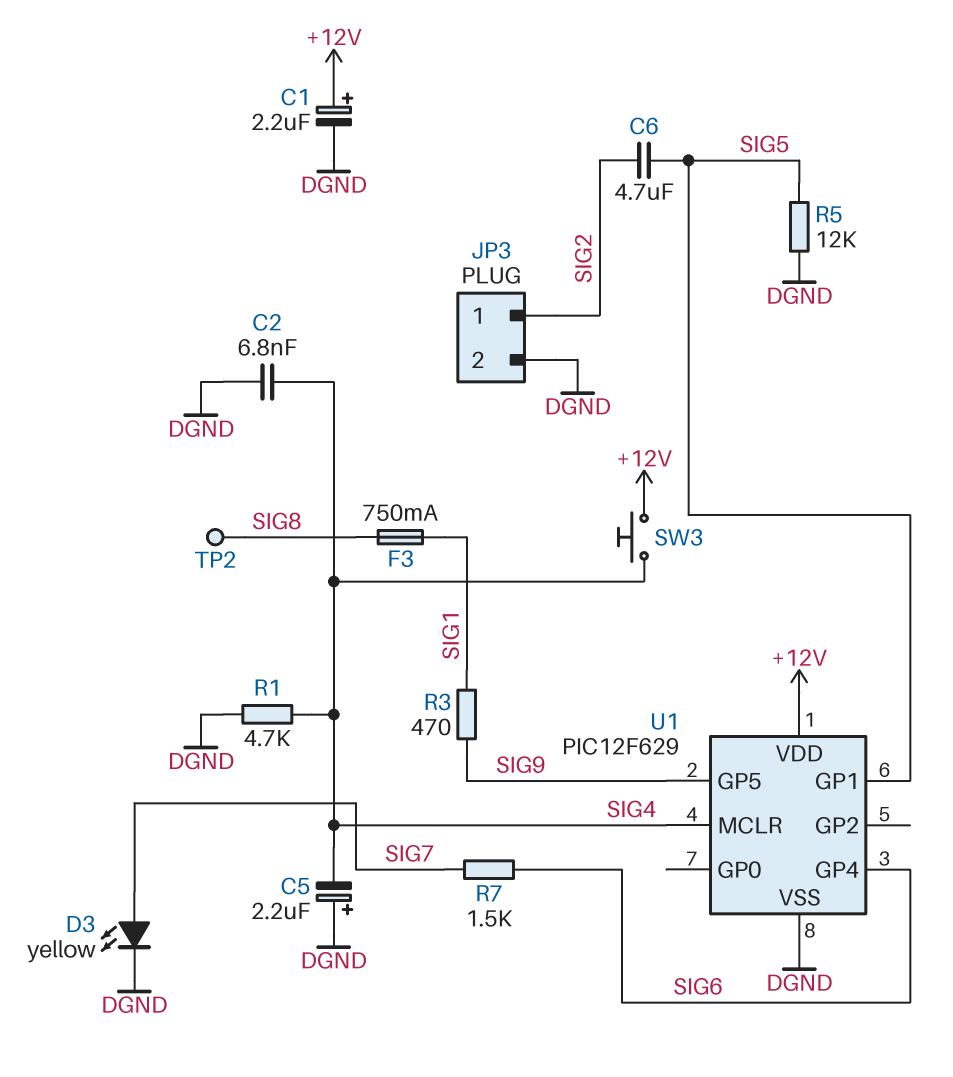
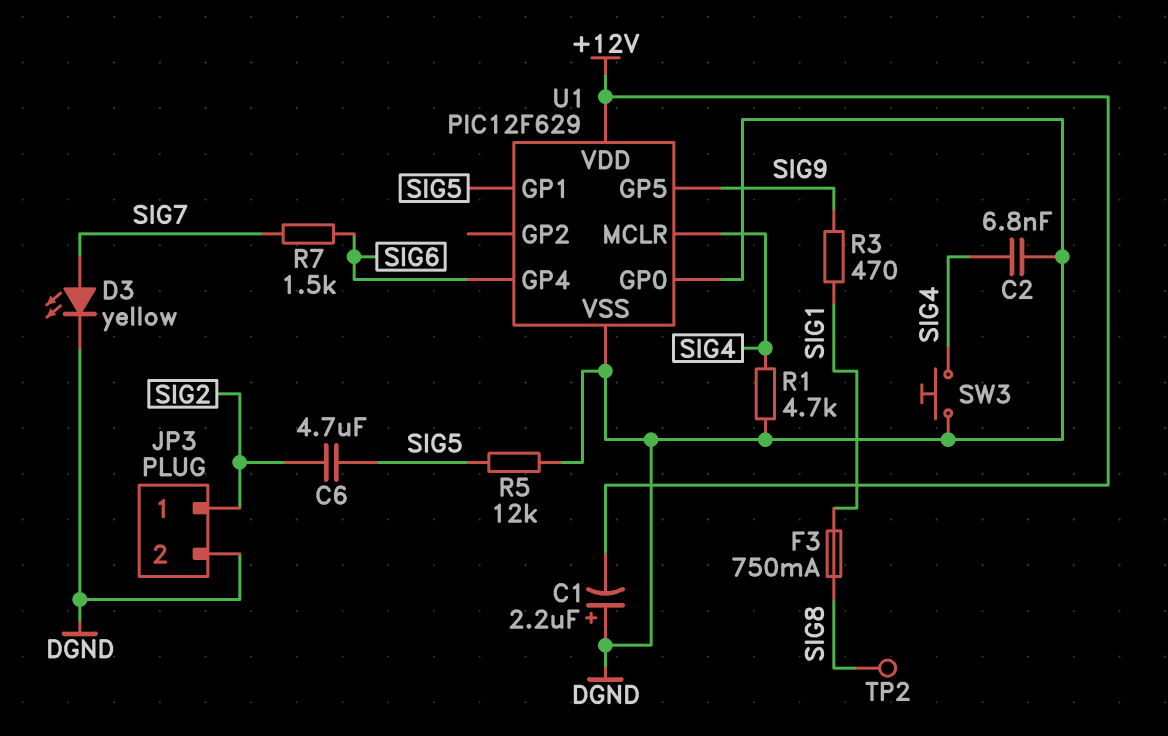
C1: 2.2uF (plus +12V, minus DGND) -> 2.2uF (plus DGND, minus +12V)
C5: 2.2uF (plus DGND, minus SIG4) -> none
SW3: button (+12V, SIG4) -> button (DGND, SIG4)
U1 pin GP0: none -> DGND

